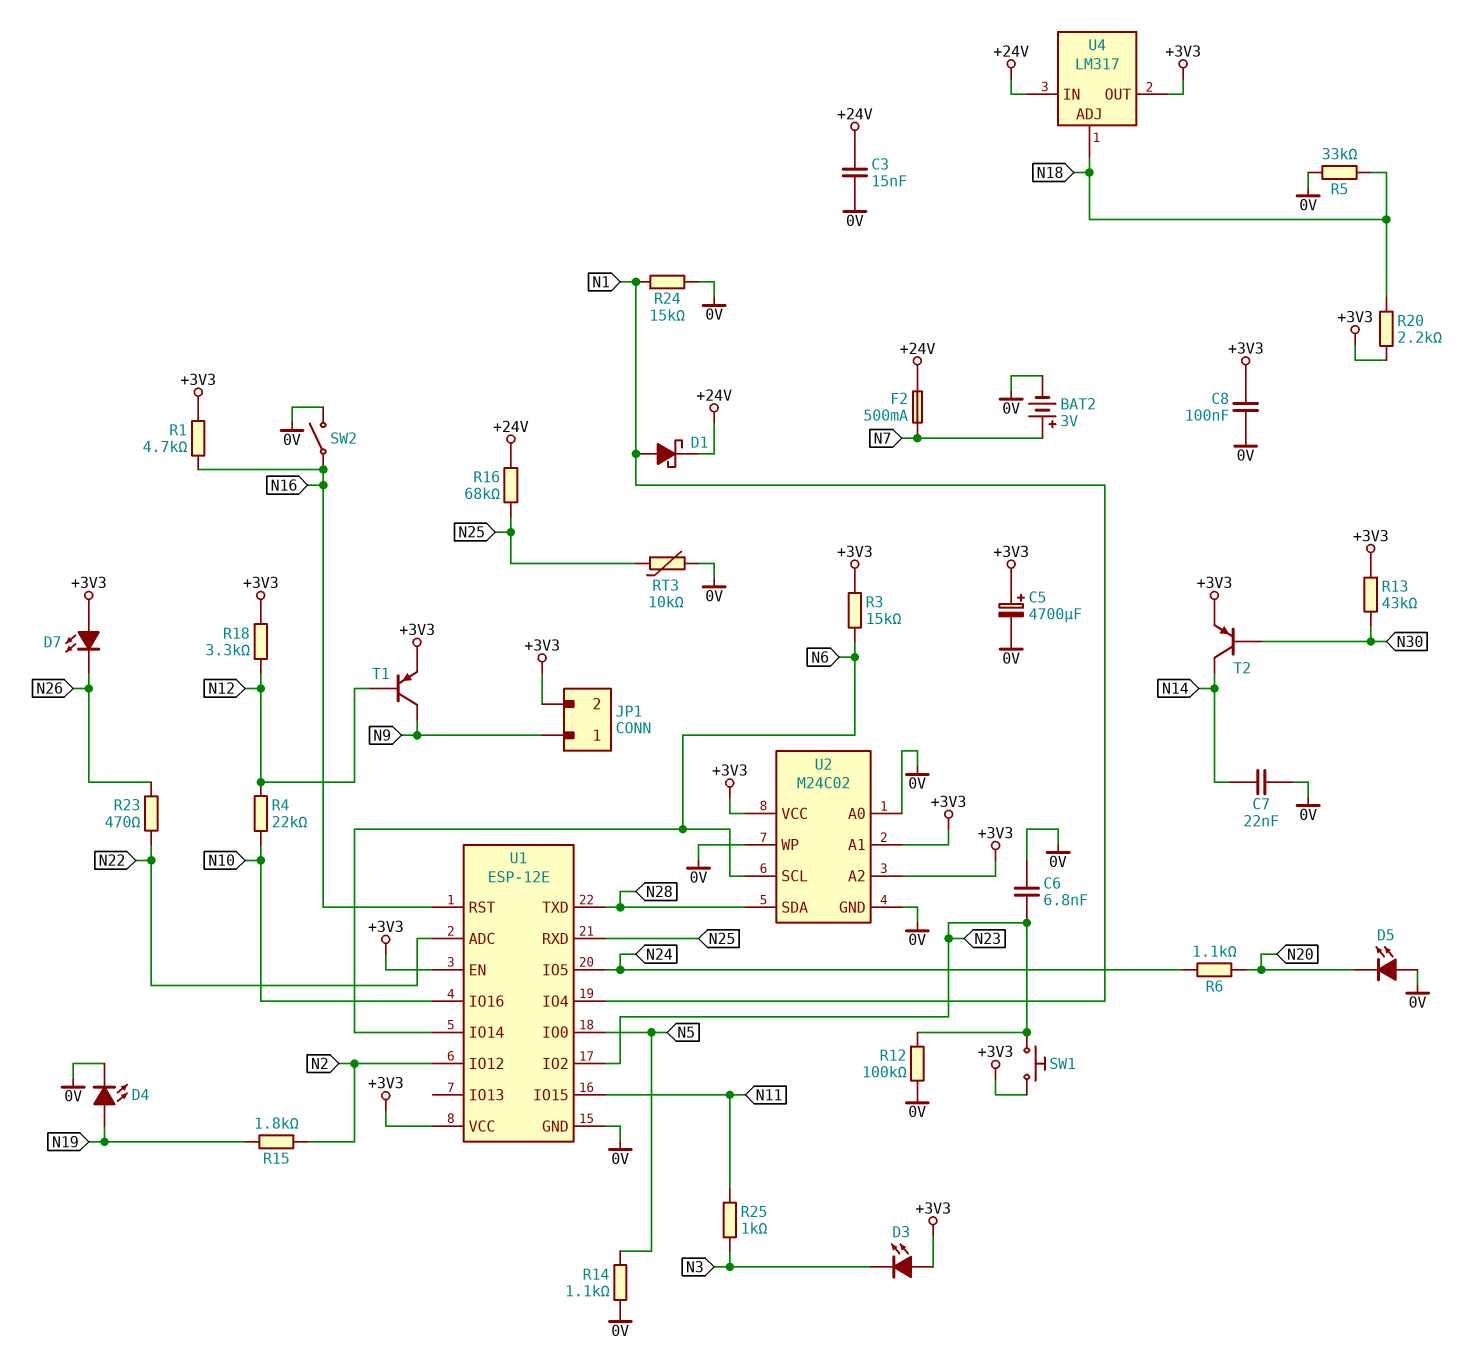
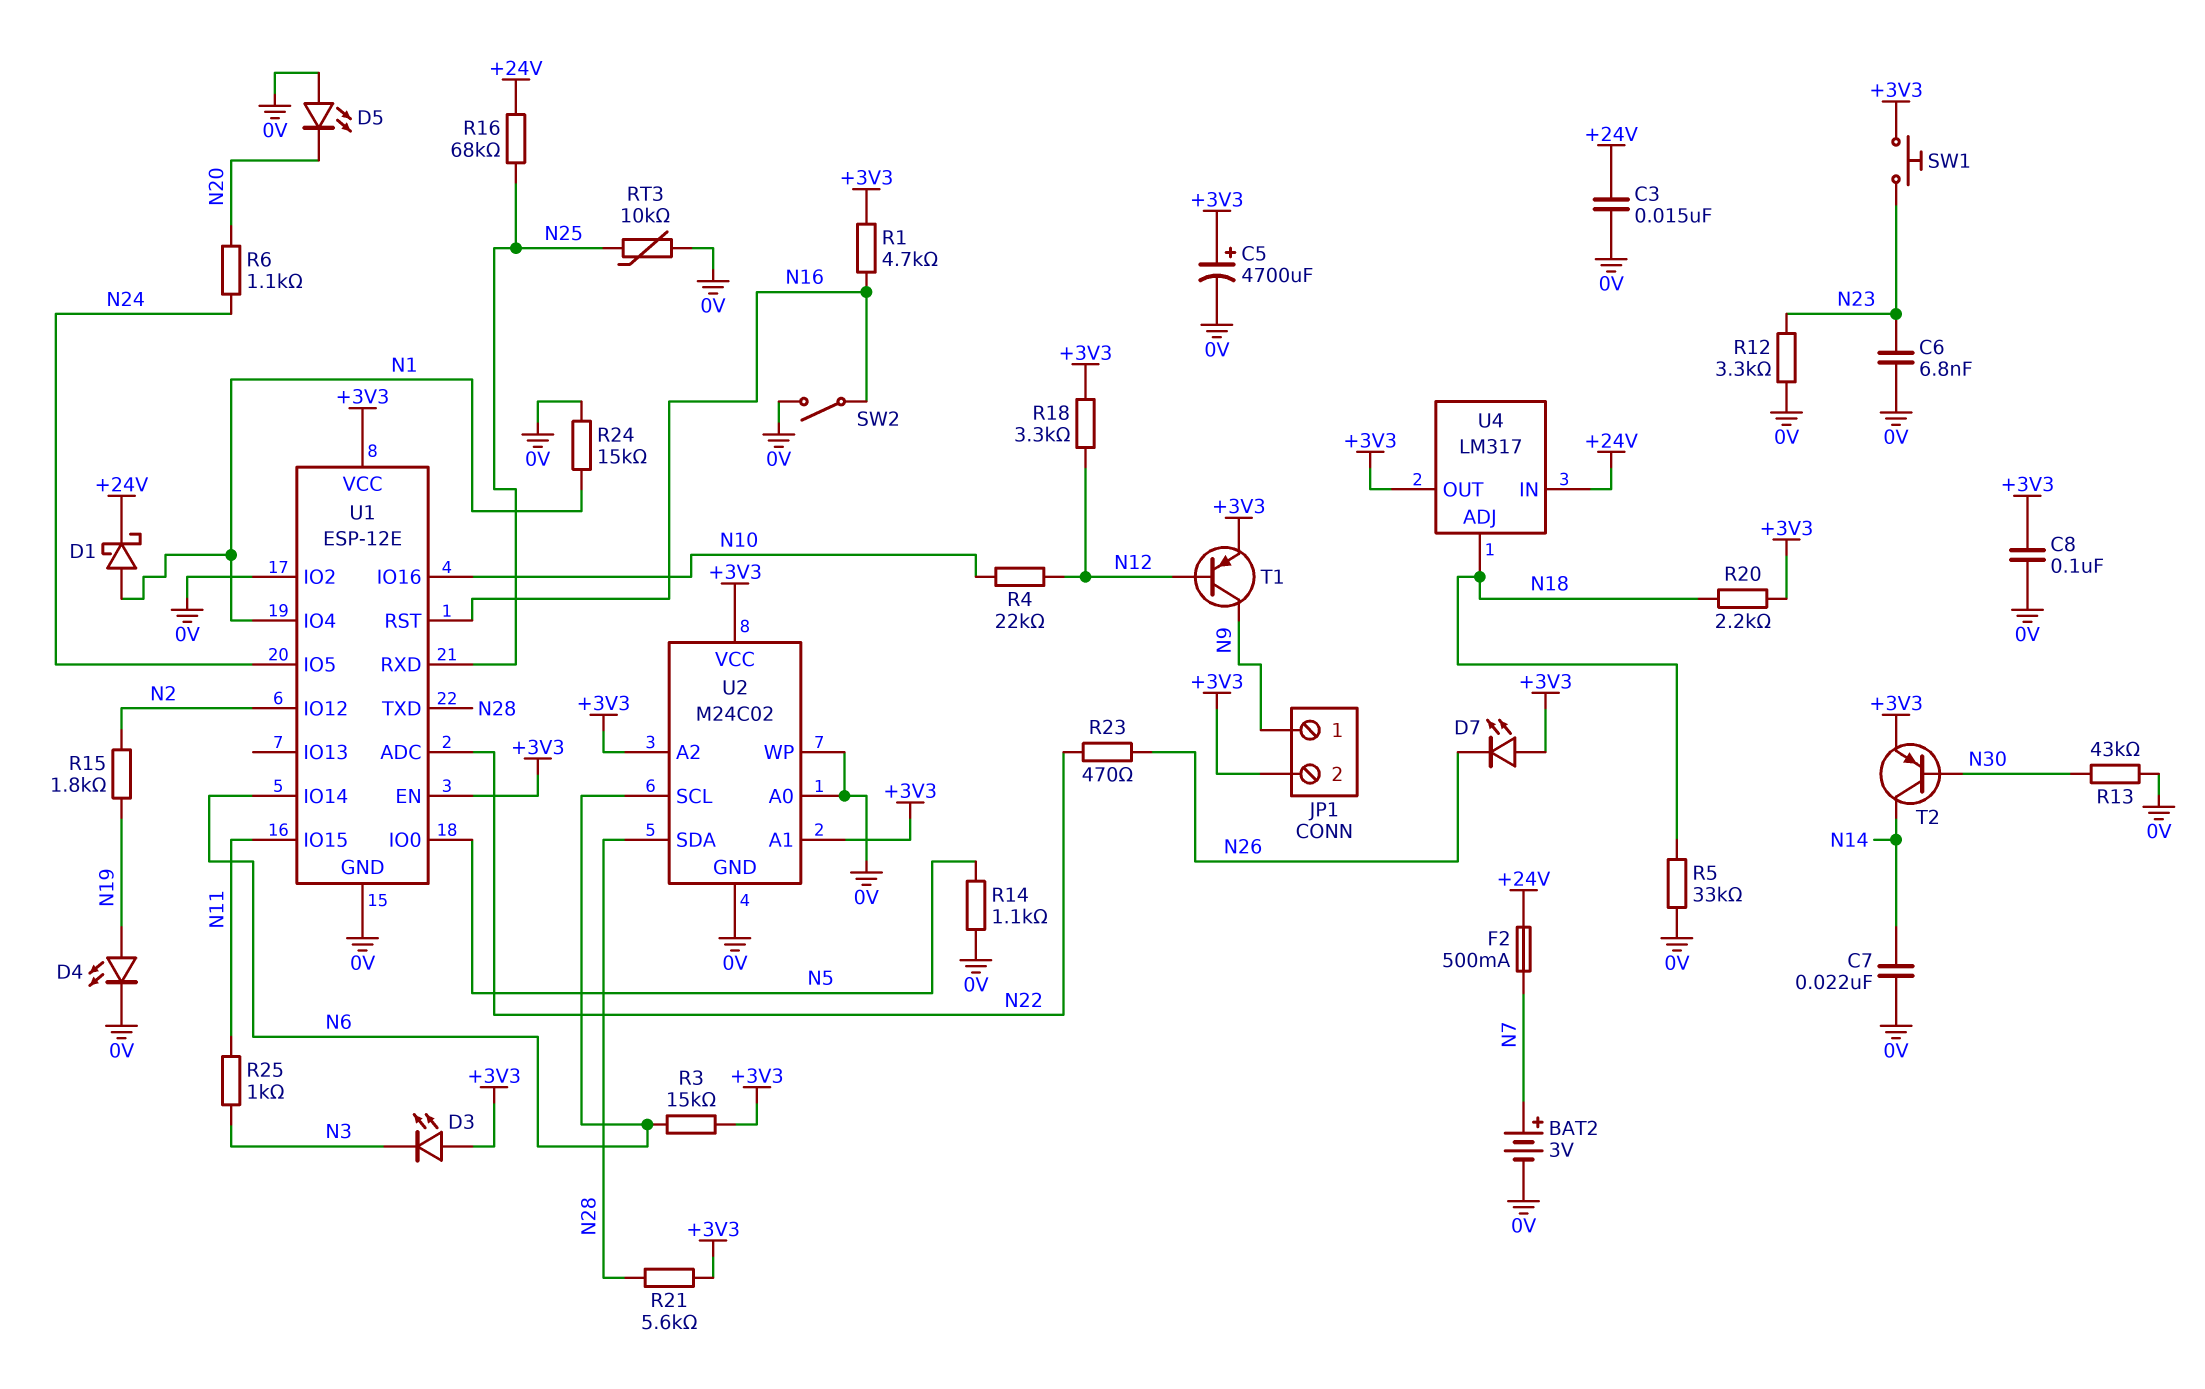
R12: 100k (0V, N23) -> 3.3k (0V, N23)
R13: 43k (+3V3, N30) -> 43k (0V, N30)
R21: none -> 5.6k (+3V3, N28)
U1 pin IO2: N23 -> 0V

